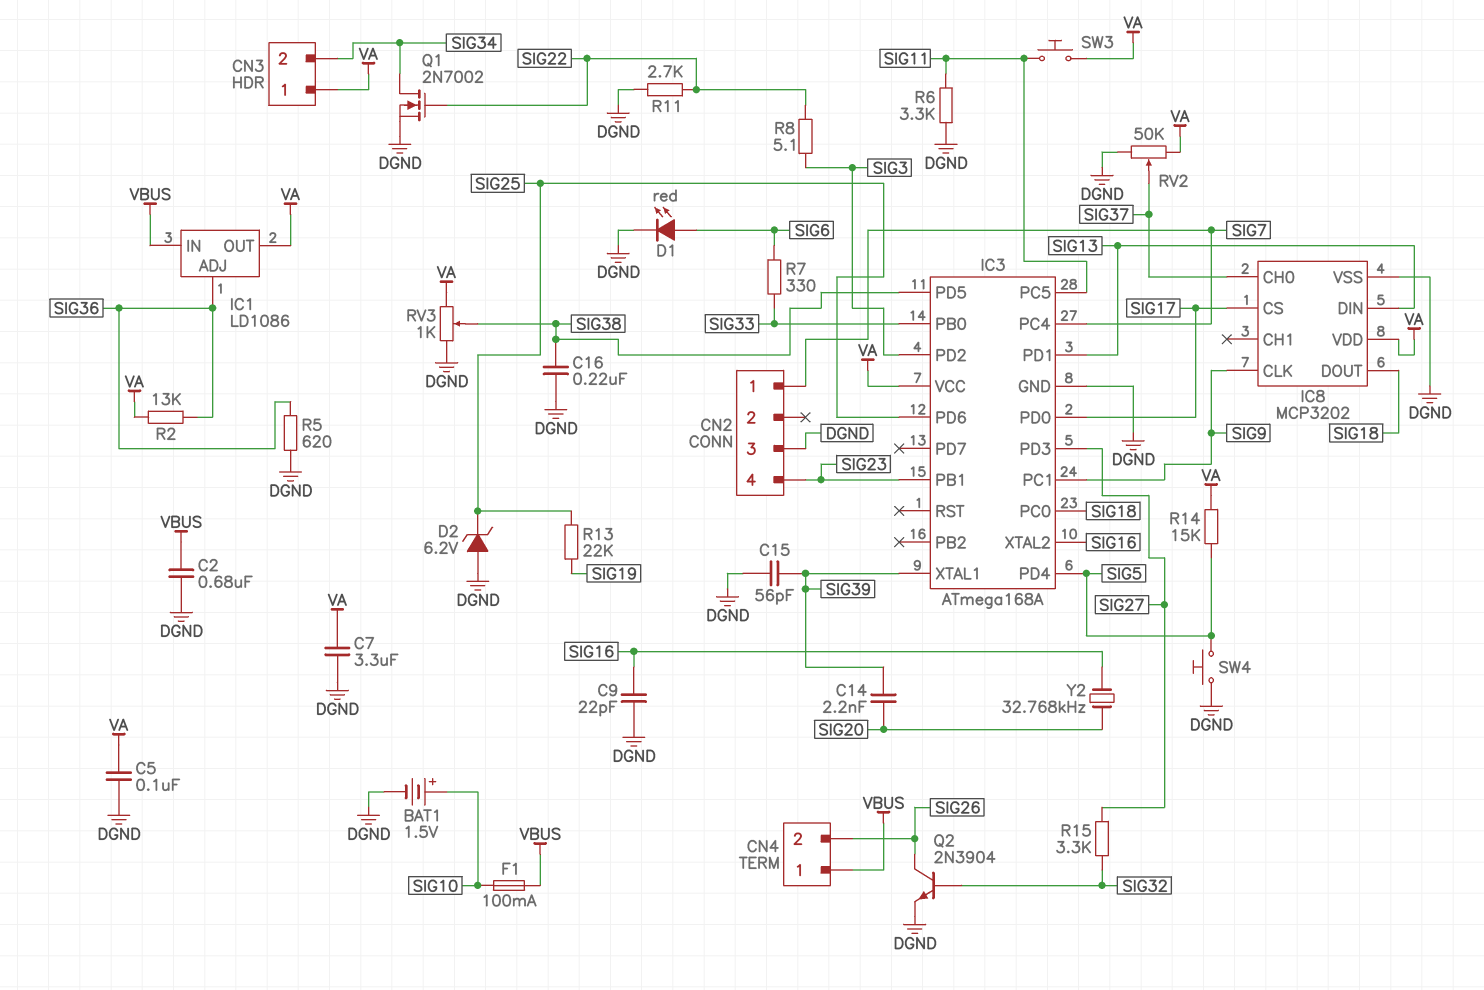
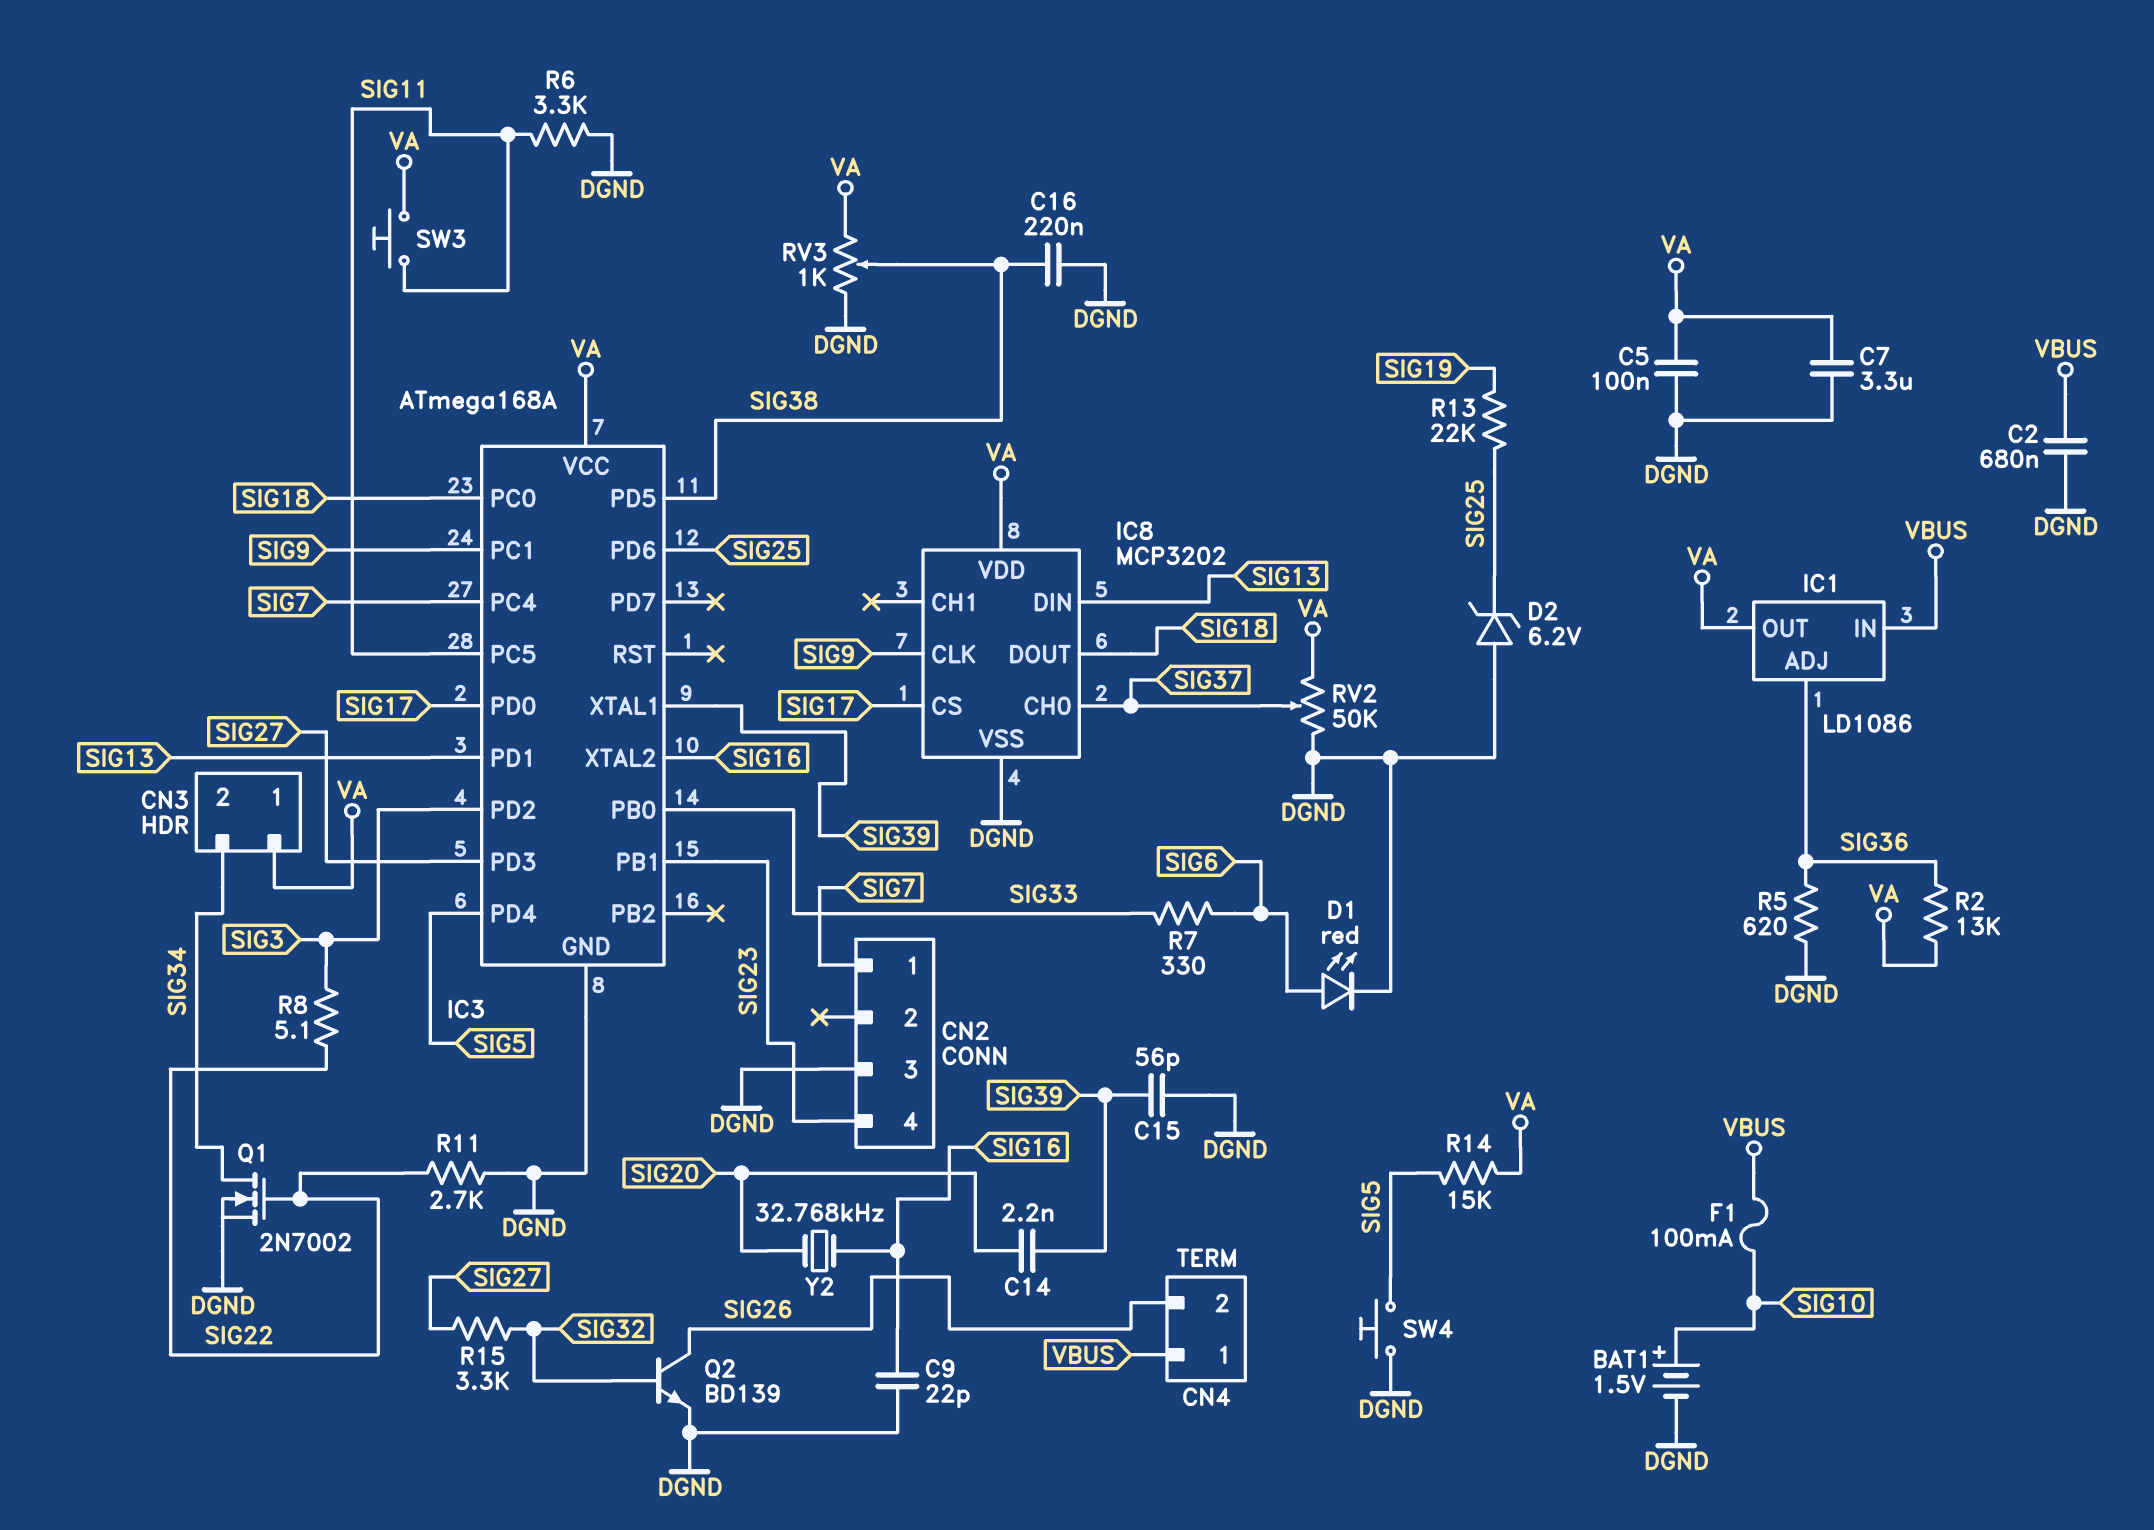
Q2: NPN 2N3904 (B SIG32, C SIG26, E DGND) -> NPN BD139 (B SIG32, C SIG26, E DGND)

